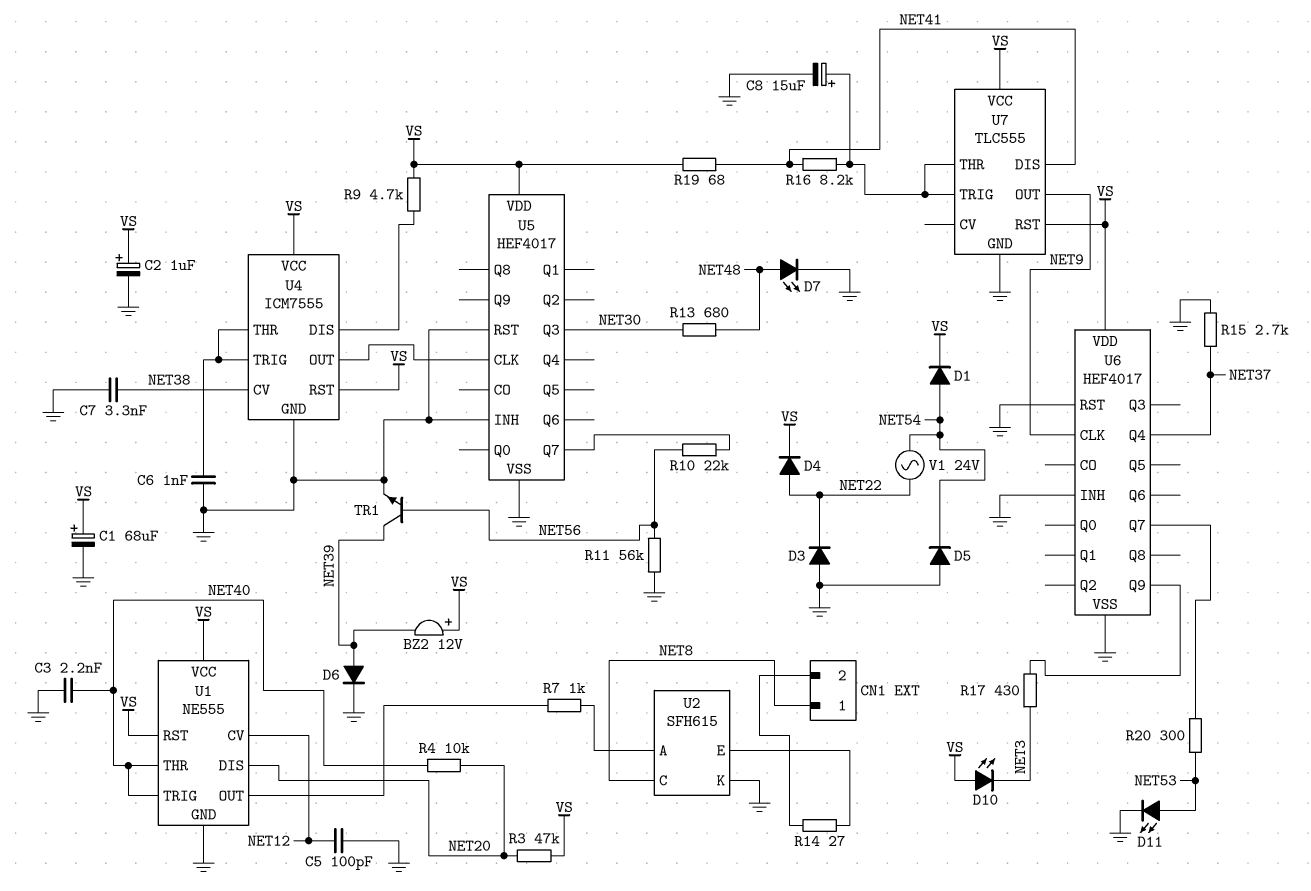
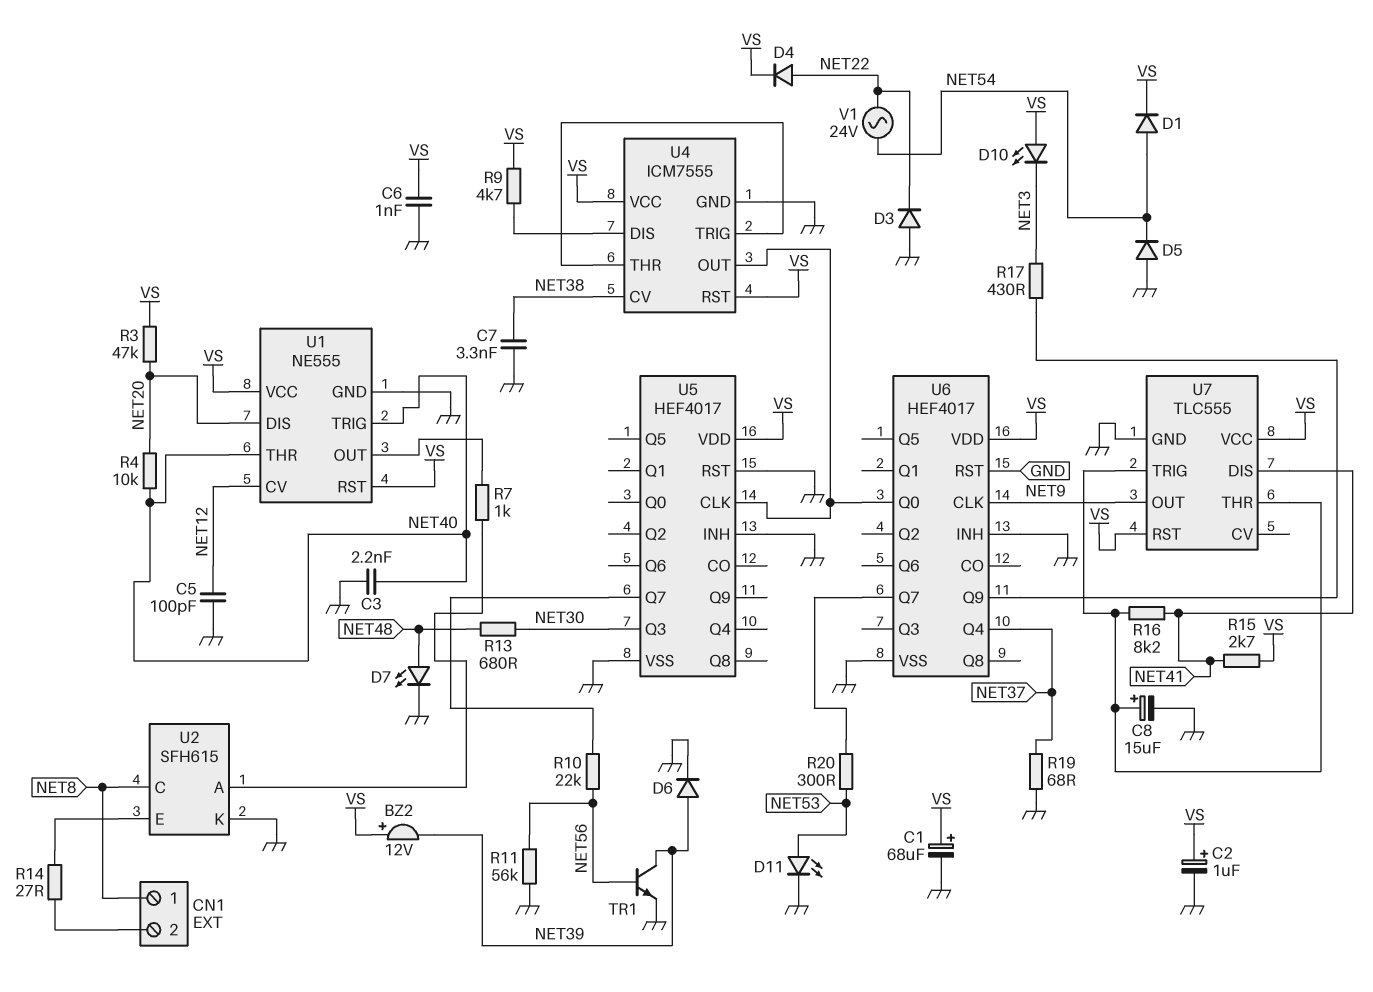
C6: 1nF (GND, U4/THR) -> 1nF (GND, VS)
R15: 2.7k (GND, NET37) -> 2.7k (NET41, VS)
R19: 68 (NET41, VS) -> 68 (GND, NET37)
U6 pin Q0: none -> U4/OUT

